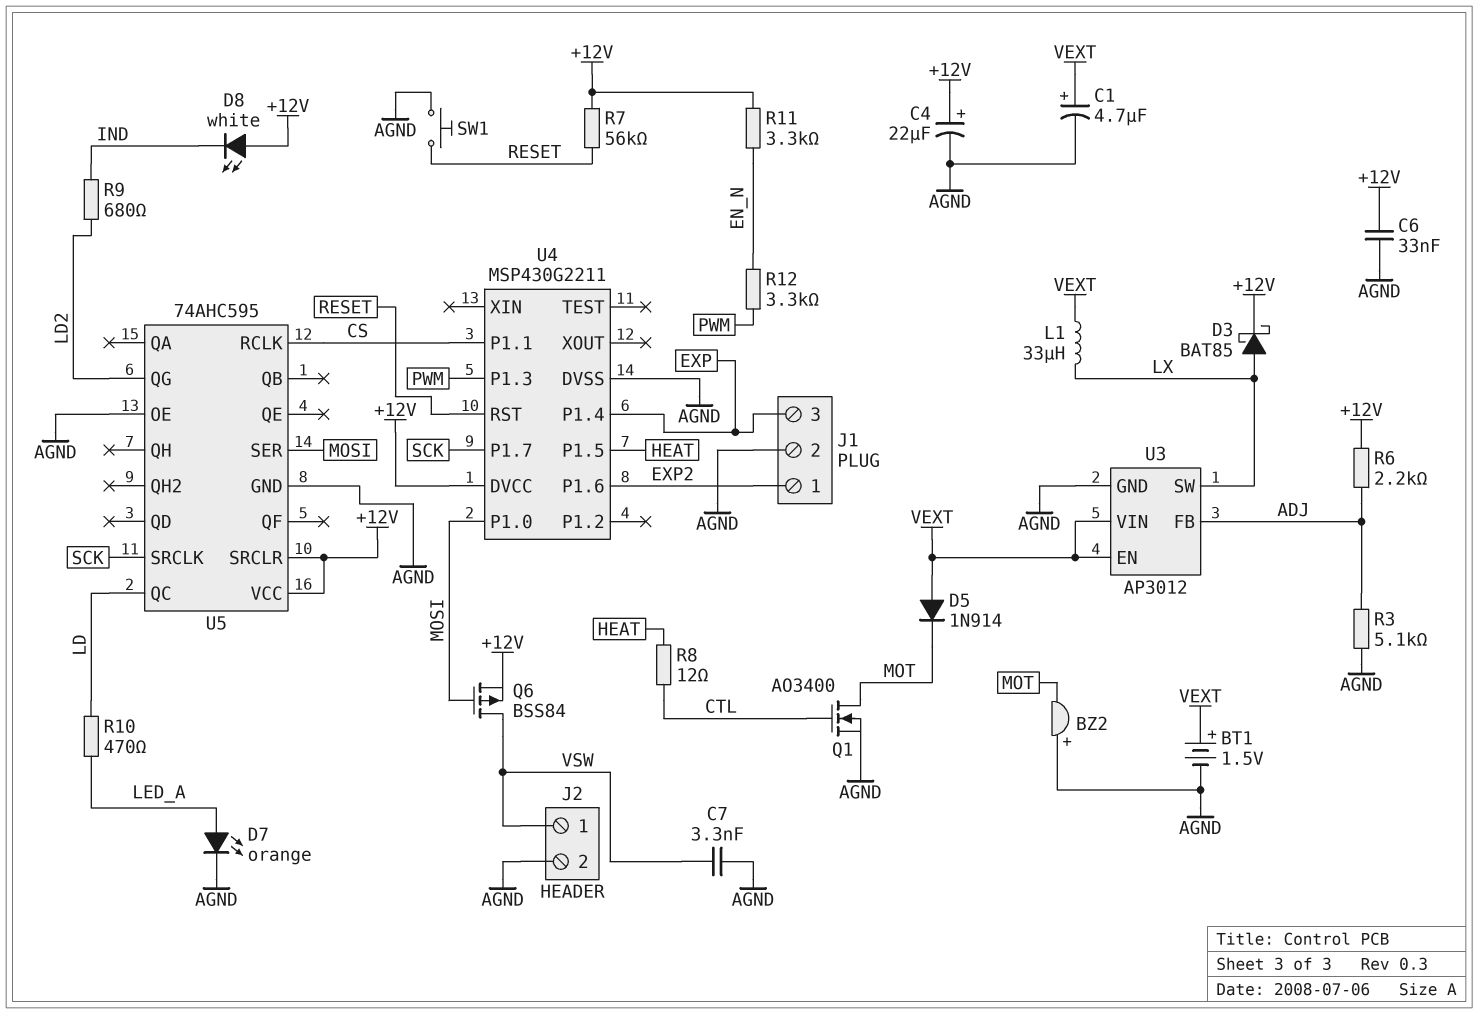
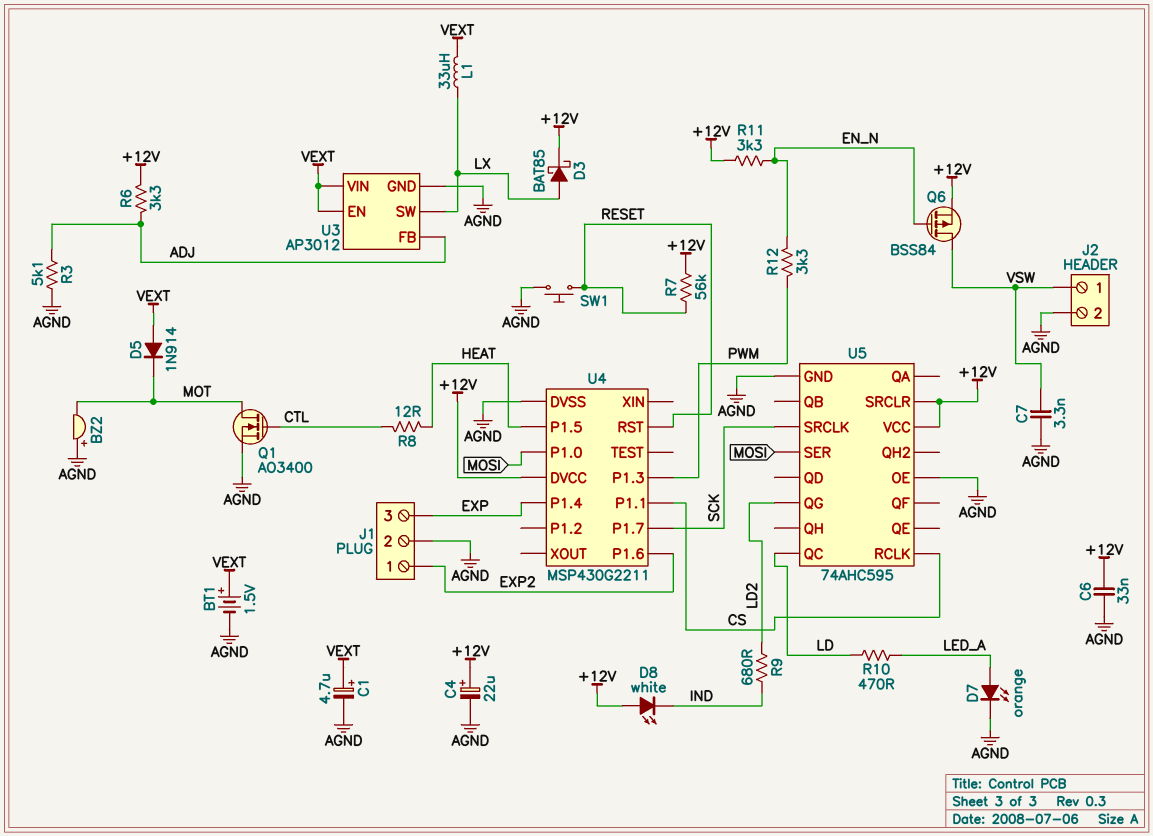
Q6: PMOS BSS84 (G MOSI, D VSW, S +12V) -> PMOS BSS84 (G EN_N, D VSW, S +12V)
R6: 2.2k (+12V, ADJ) -> 3.3k (+12V, ADJ)

